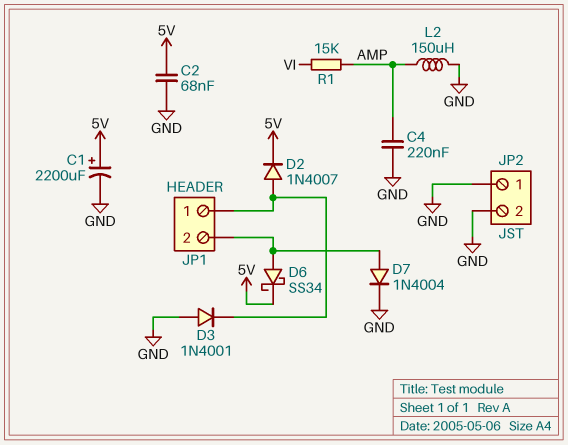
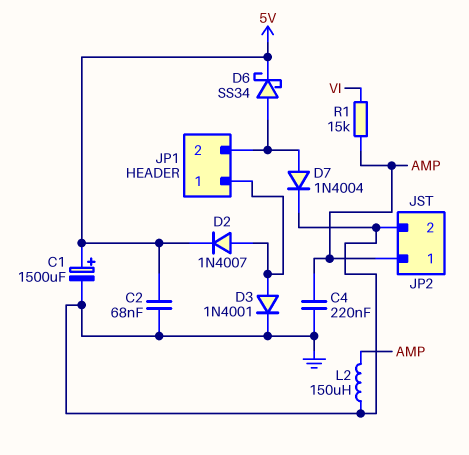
C1: 2200uF (plus 5V, minus GND) -> 1500uF (plus 5V, minus GND)
D3: diode 1N4001 (A GND, K JP1/1) -> diode 1N4001 (A JP1/1, K GND)
JP2 pin 1: GND -> AMP

